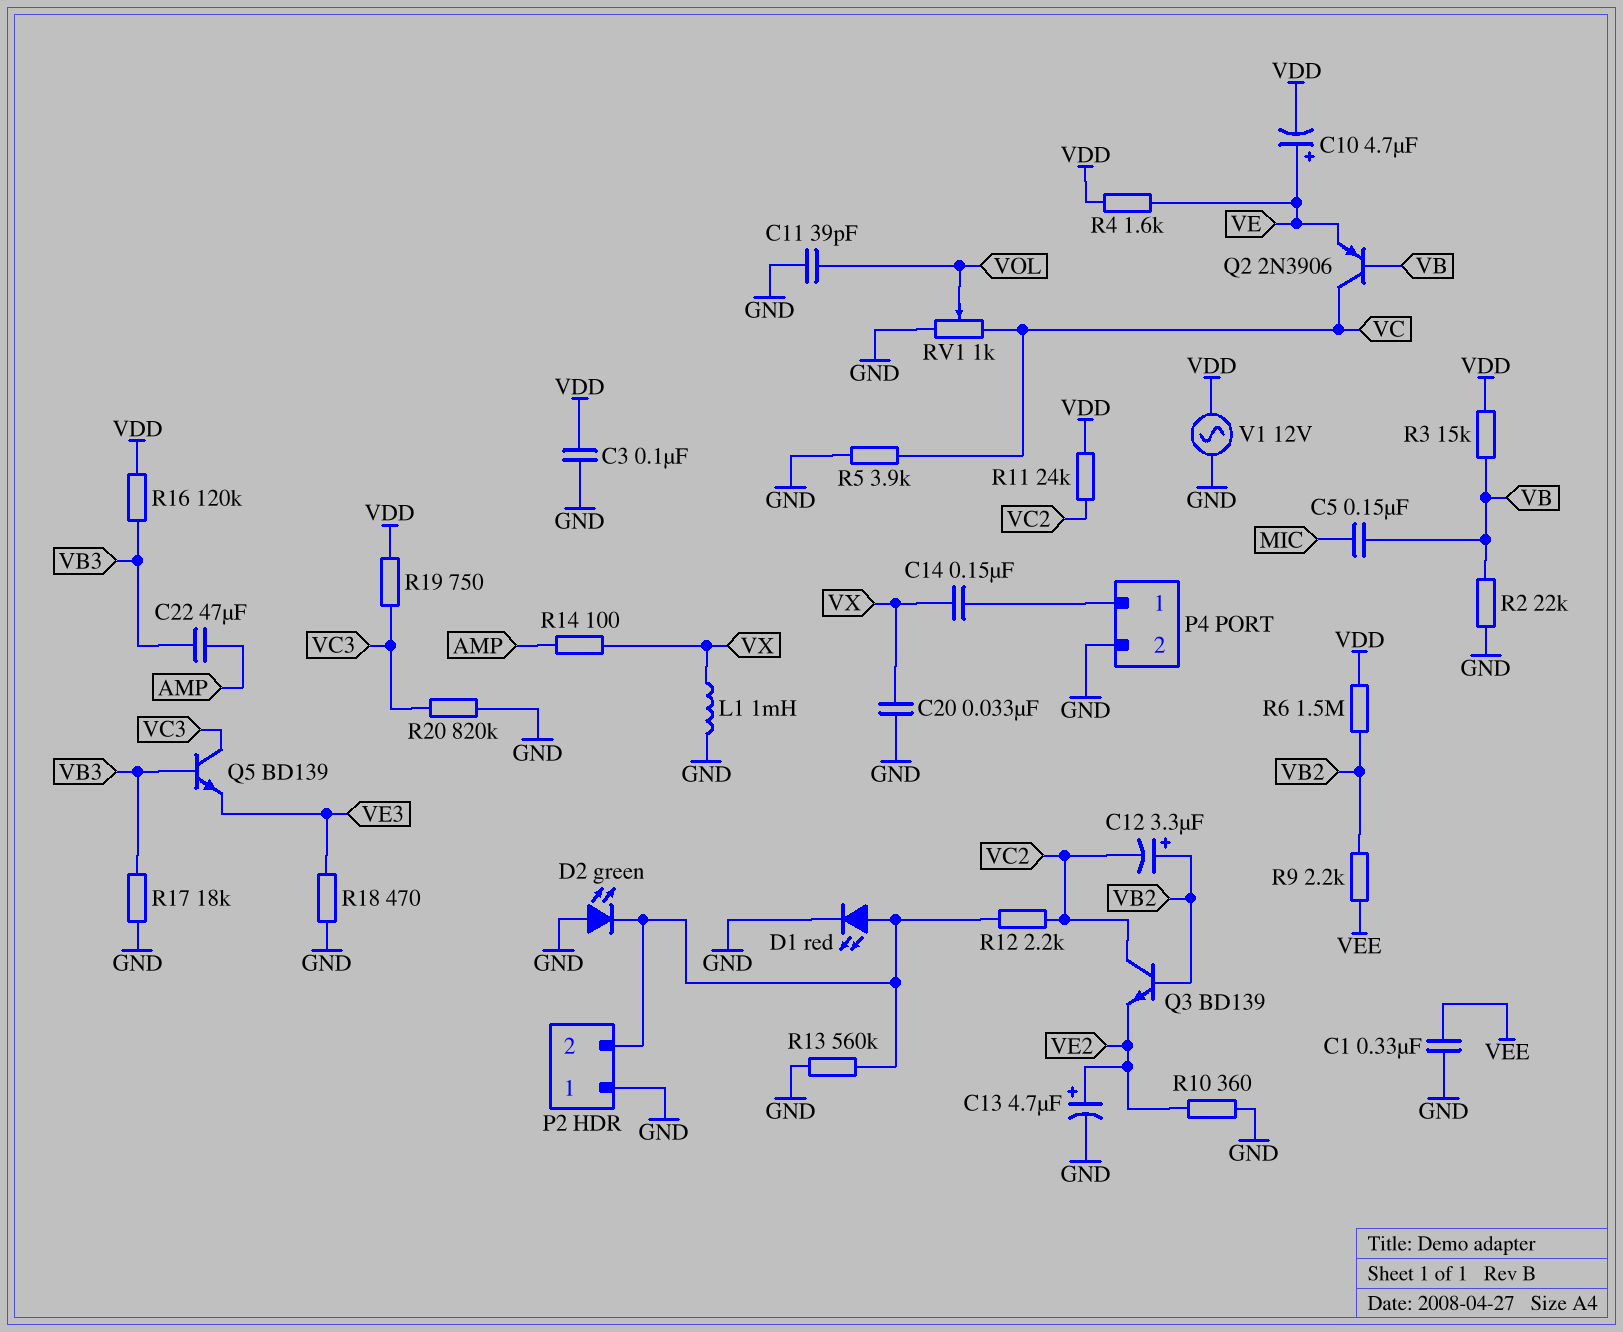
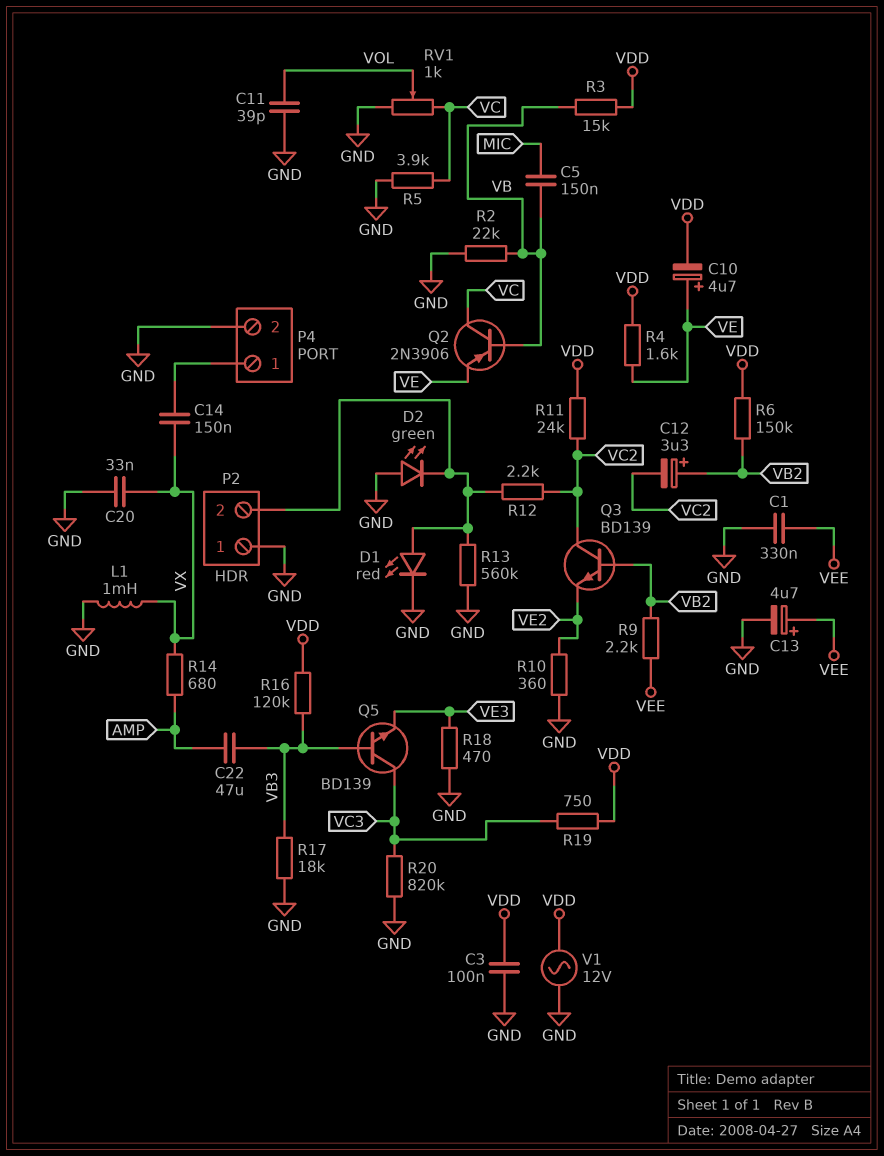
C13: 4.7uF (plus VE2, minus GND) -> 4.7uF (plus VEE, minus GND)
R6: 1.5M (VB2, VDD) -> 150k (VB2, VDD)
R14: 100 (AMP, VX) -> 680 (AMP, VX)

